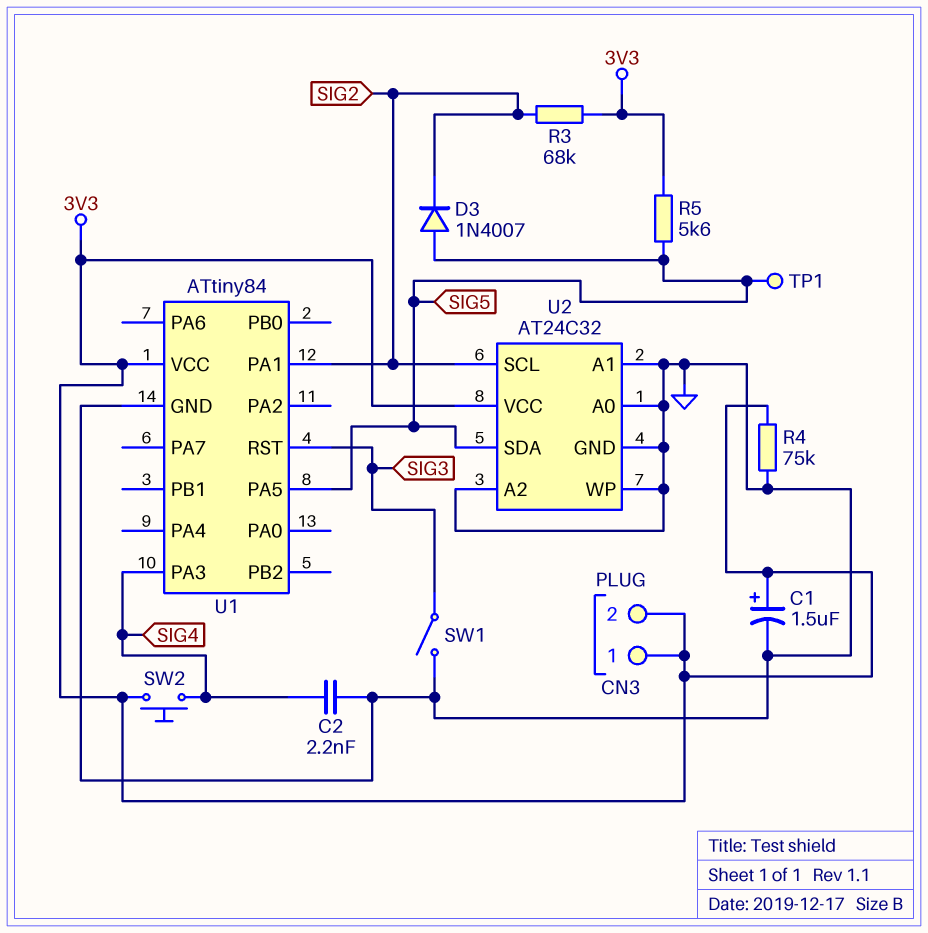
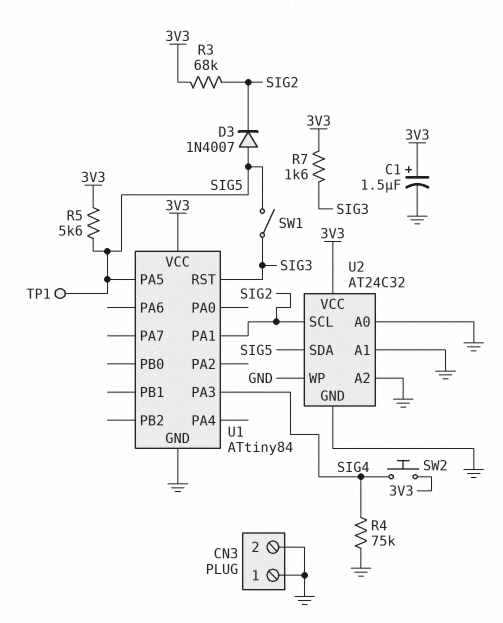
C2: 2.2nF (GND, SIG4) -> none
CN3 pin 1: 3V3 -> GND
CN3 pin 2: 3V3 -> GND
R4: 75k (3V3, GND) -> 75k (GND, SIG4)
R7: none -> 1.6k (3V3, SIG3)
SW1: switch (GND, SIG3) -> switch (SIG3, SIG5)

